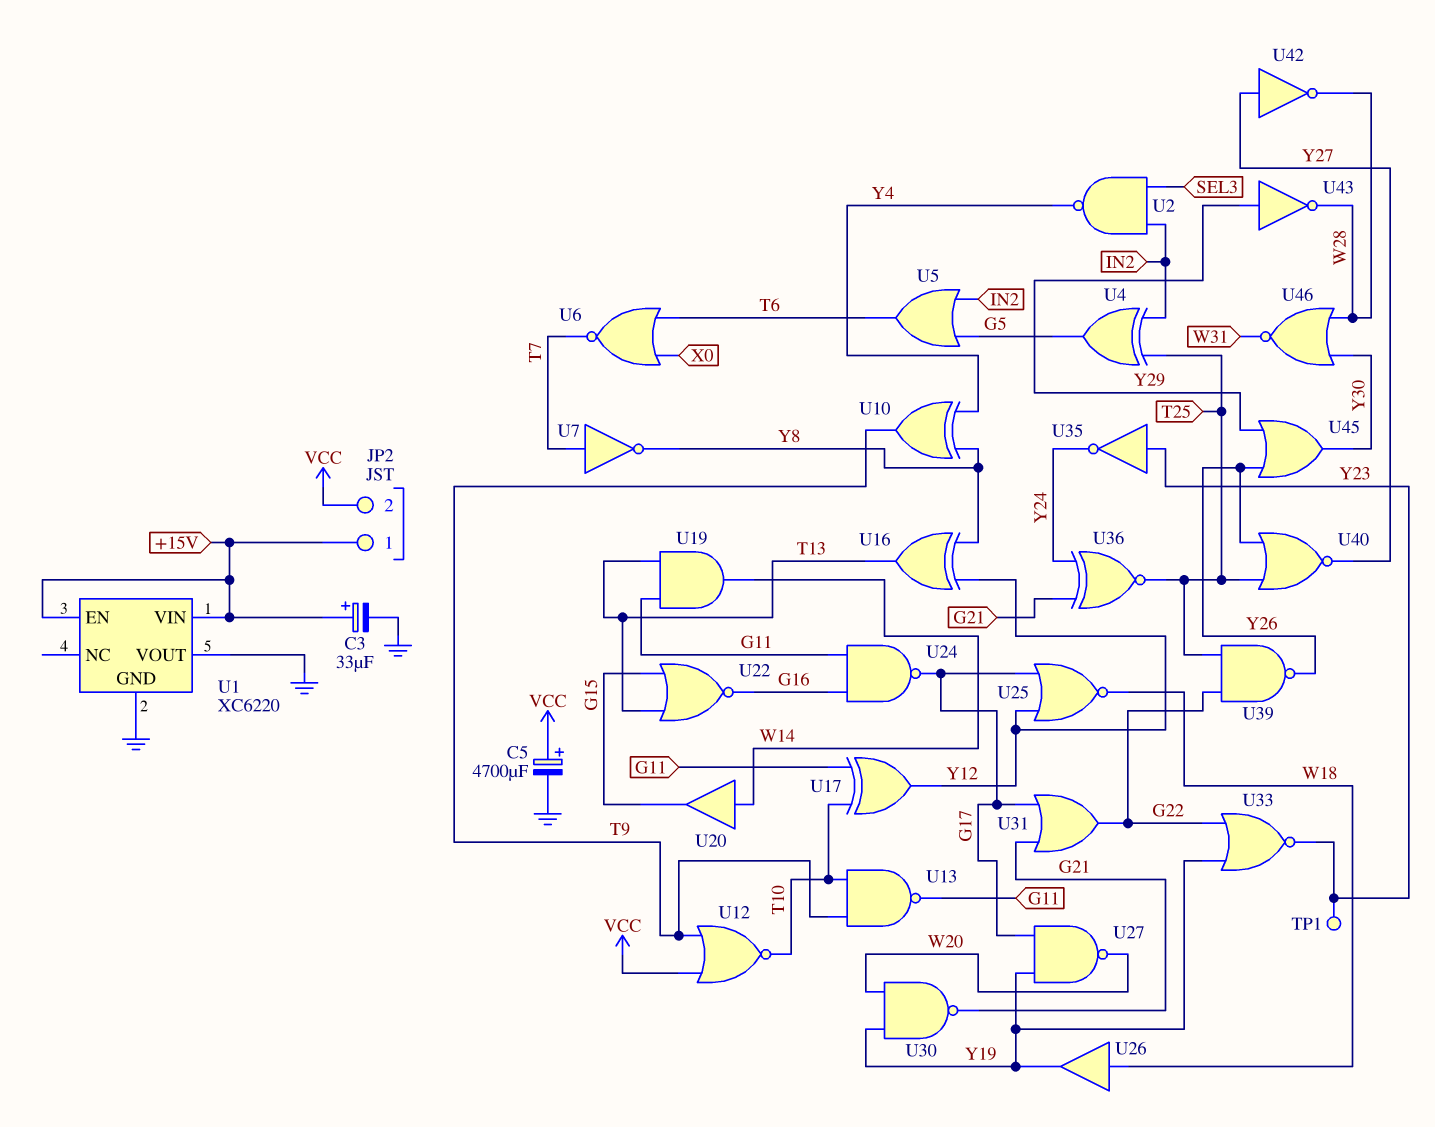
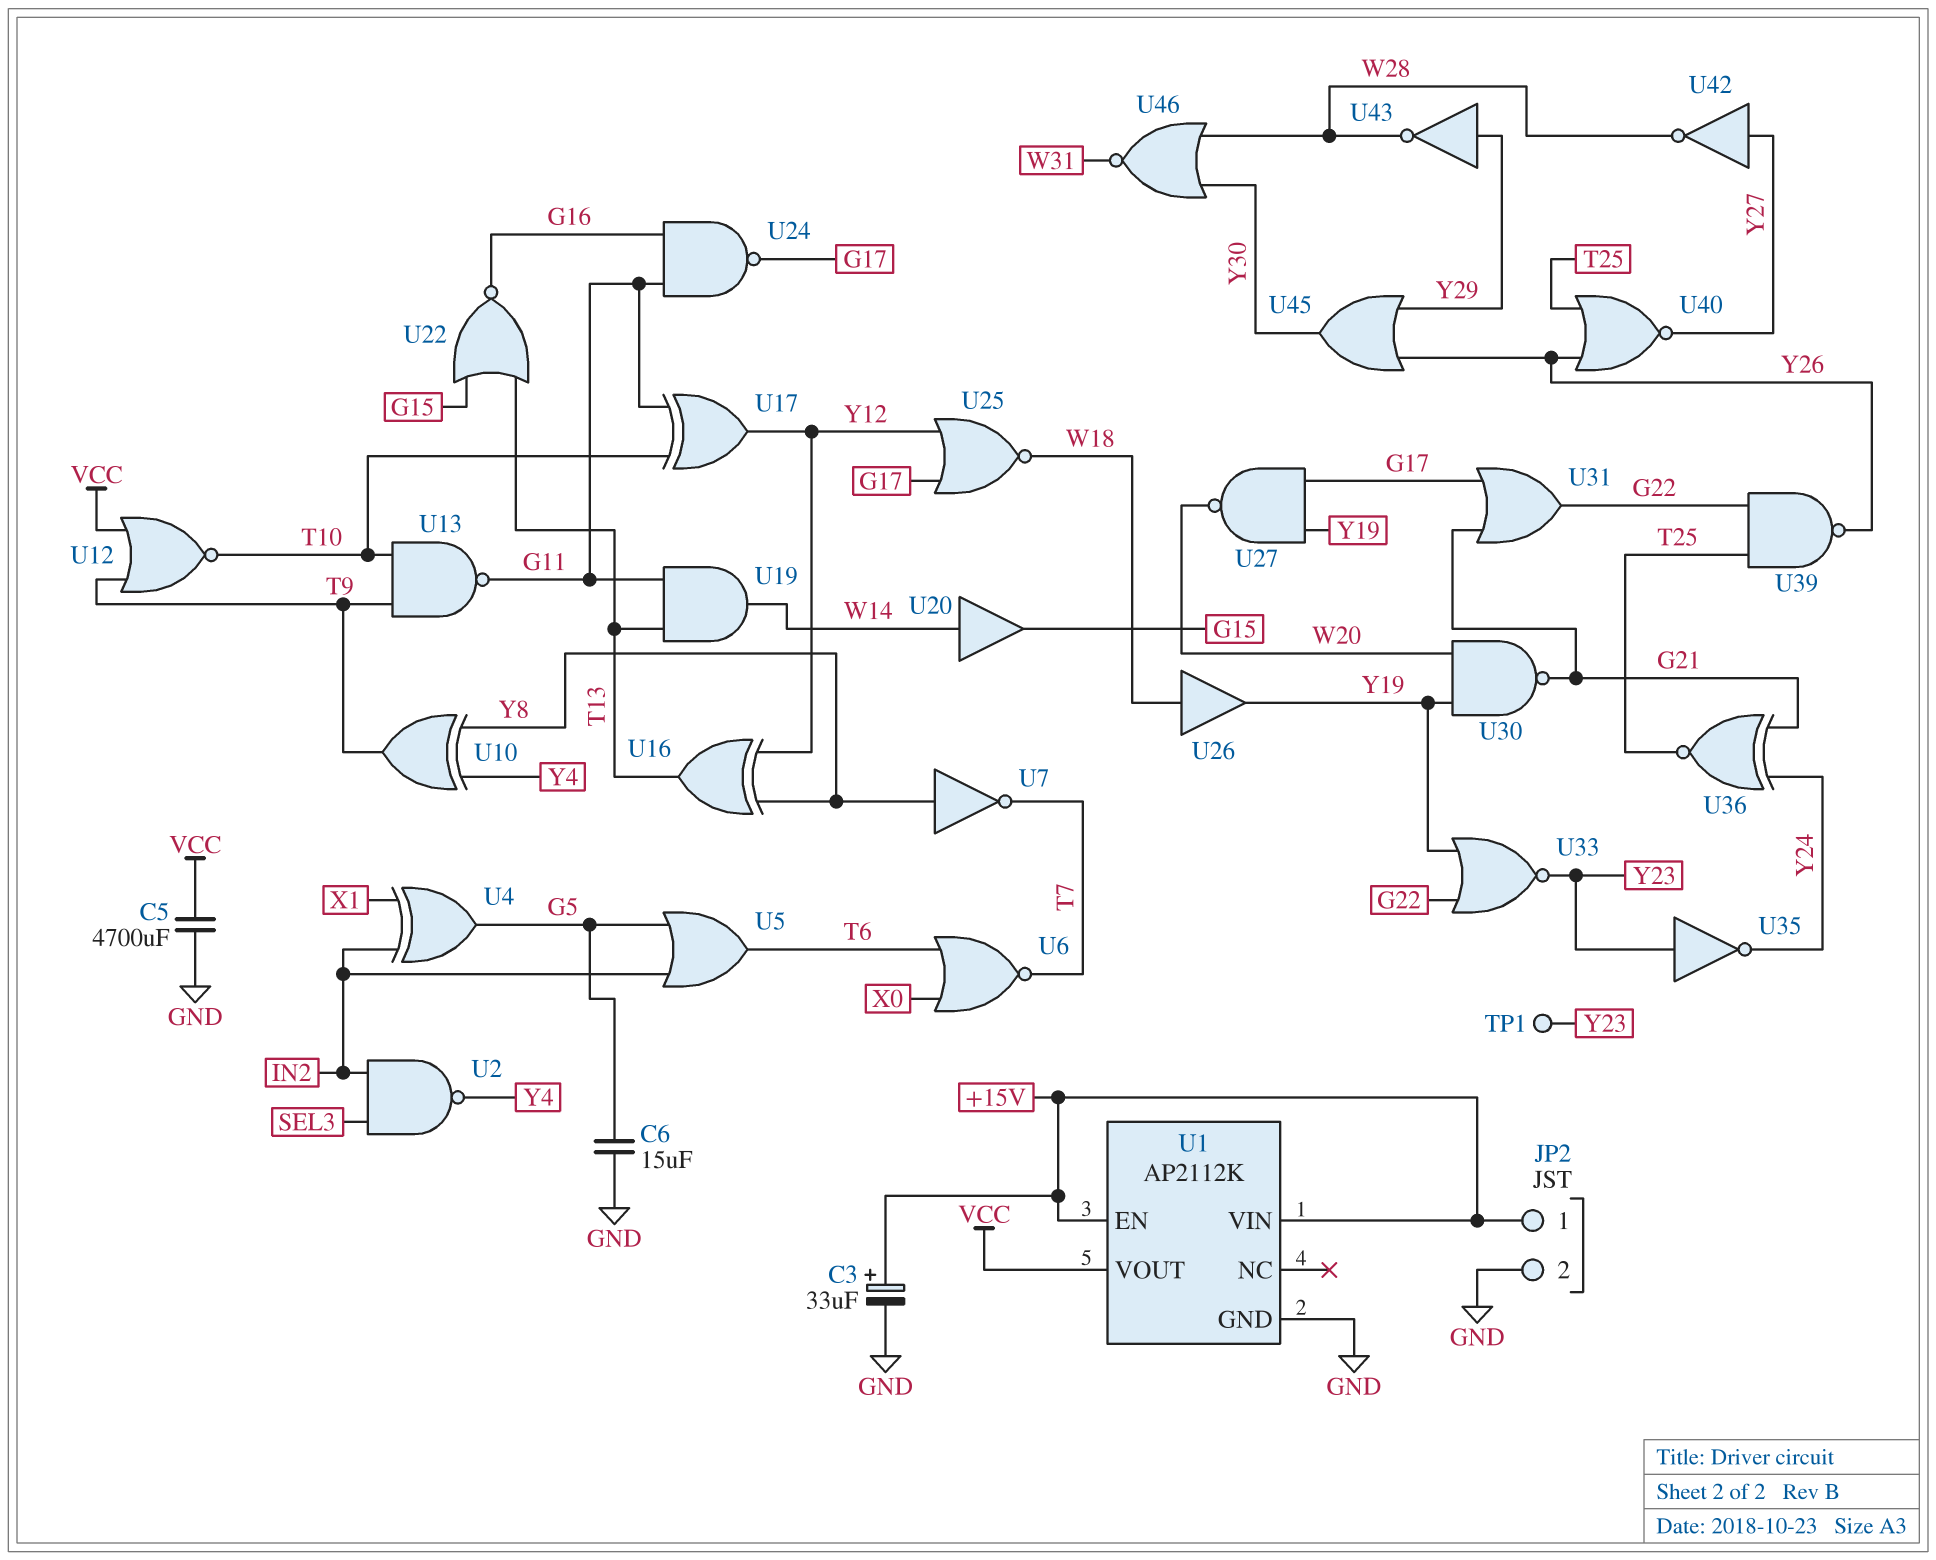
C5: 4700uF (plus VCC, minus GND) -> 4700uF (GND, VCC)
C6: none -> 15uF (G5, GND)
JP2 pin 2: VCC -> GND
U1: XC6220 -> AP2112K
U1 pin VOUT: GND -> VCC
U4: XOR (in IN2, in T25, out G5) -> XOR (in IN2, in X1, out G5)
U7: NOT (in T7, out Y8) -> NOT (in Y8, out T7)

